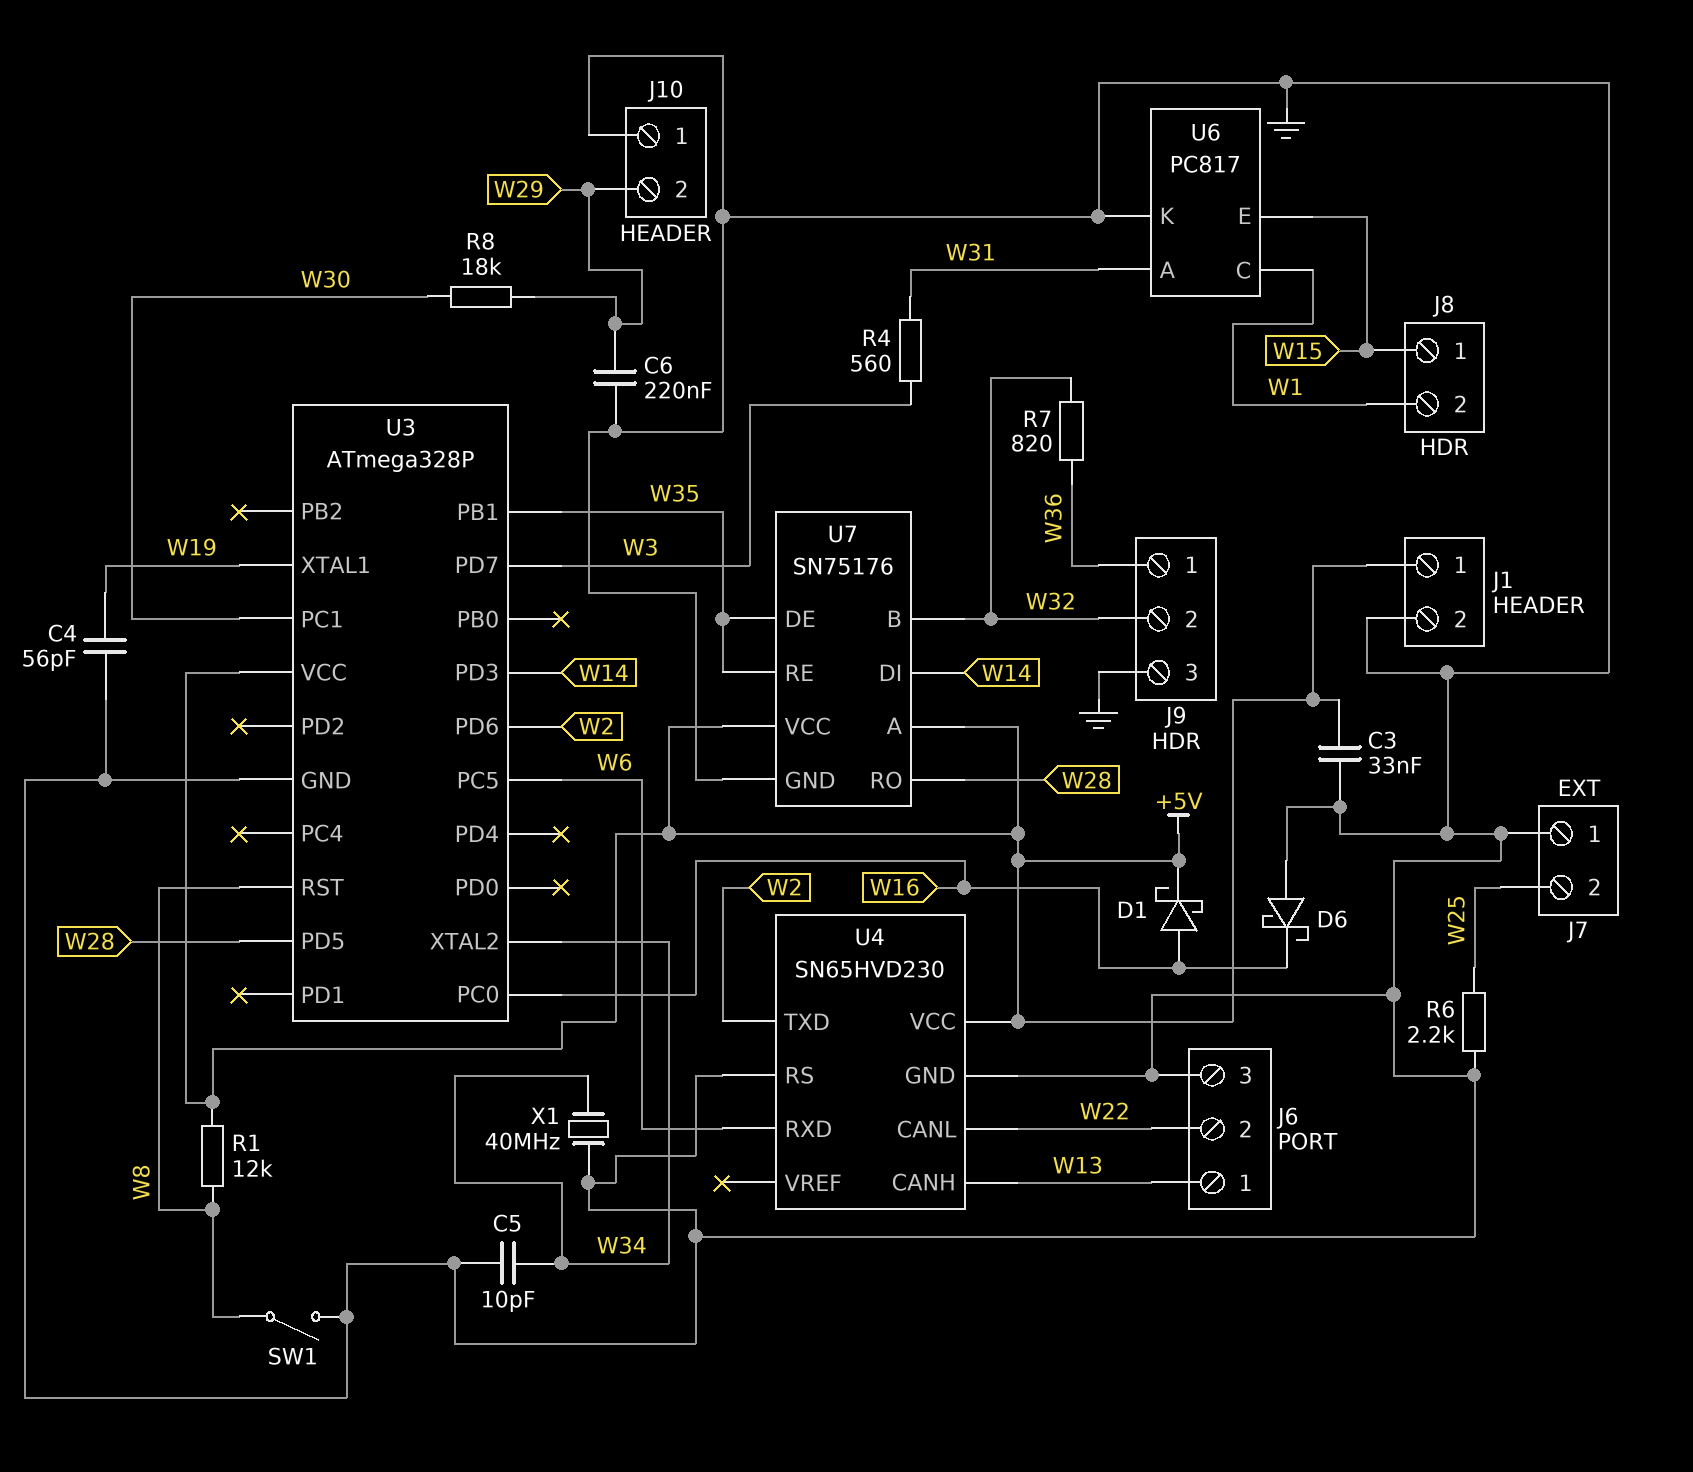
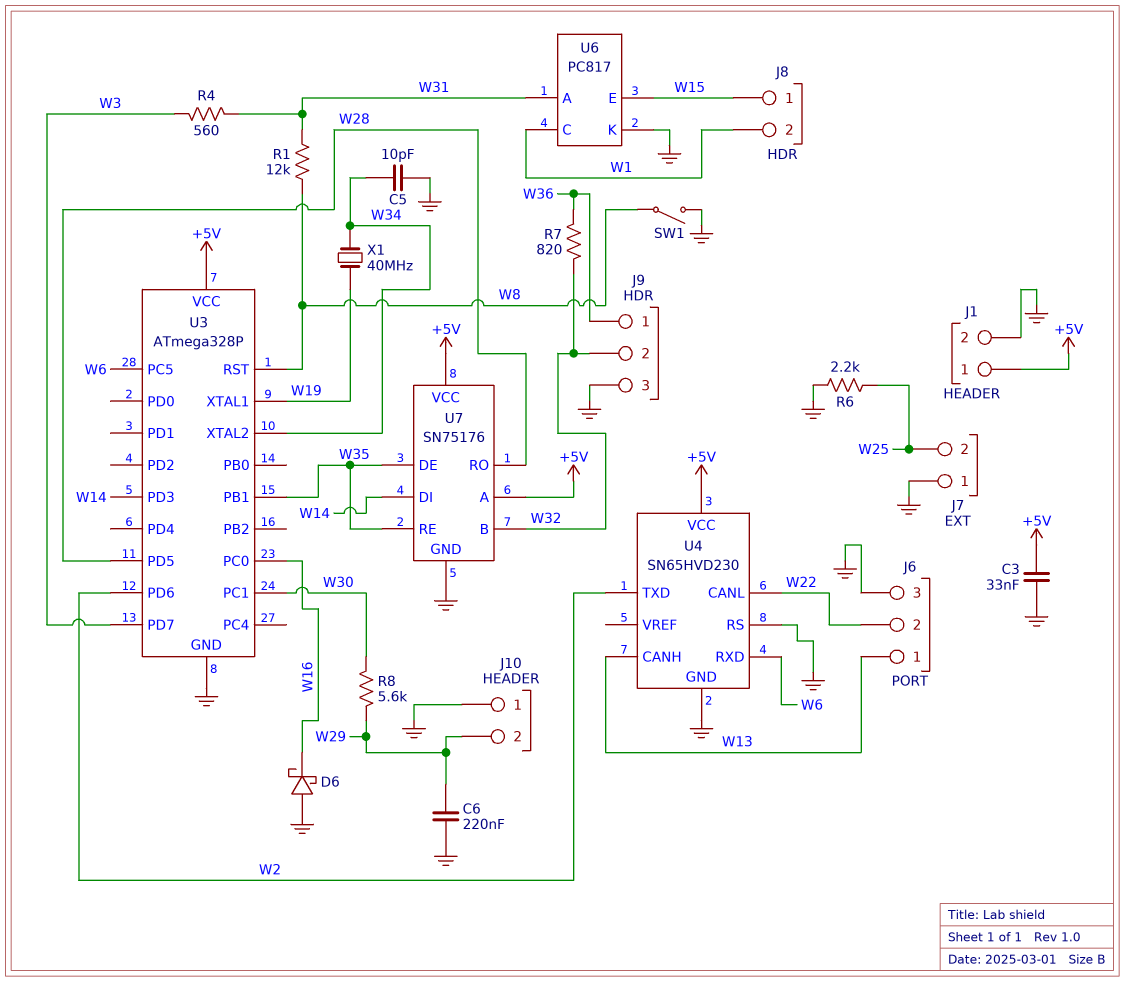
C4: 56pF (GND, W19) -> none
D1: schottky (A W16, K +5V) -> none
R1: 12k (+5V, W8) -> 12k (W8, W31)
R8: 18k (W29, W30) -> 5.6k (W29, W30)
X1: 40MHz (GND, W34) -> 40MHz (W19, W34)

